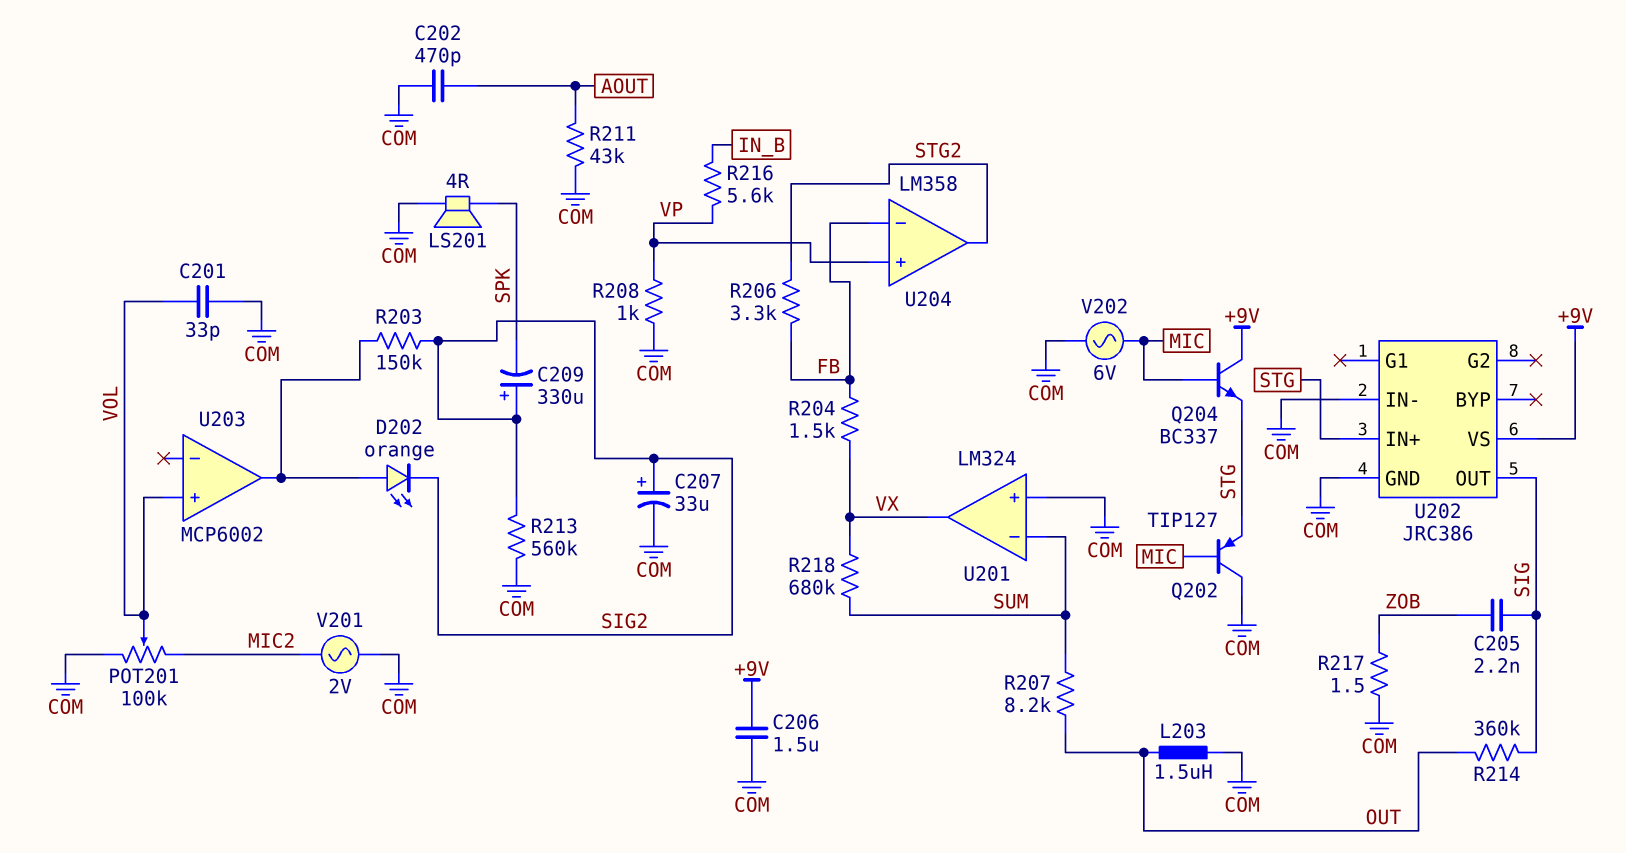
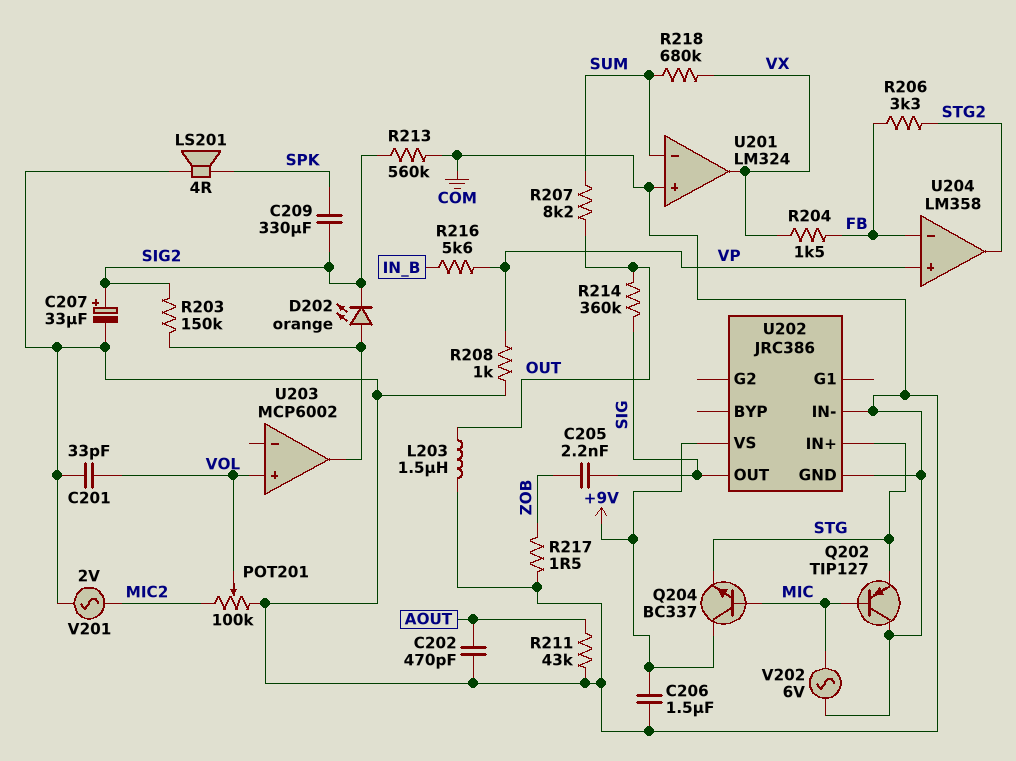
C209: 330uF (plus SIG2, minus SPK) -> 330uF (SIG2, SPK)

